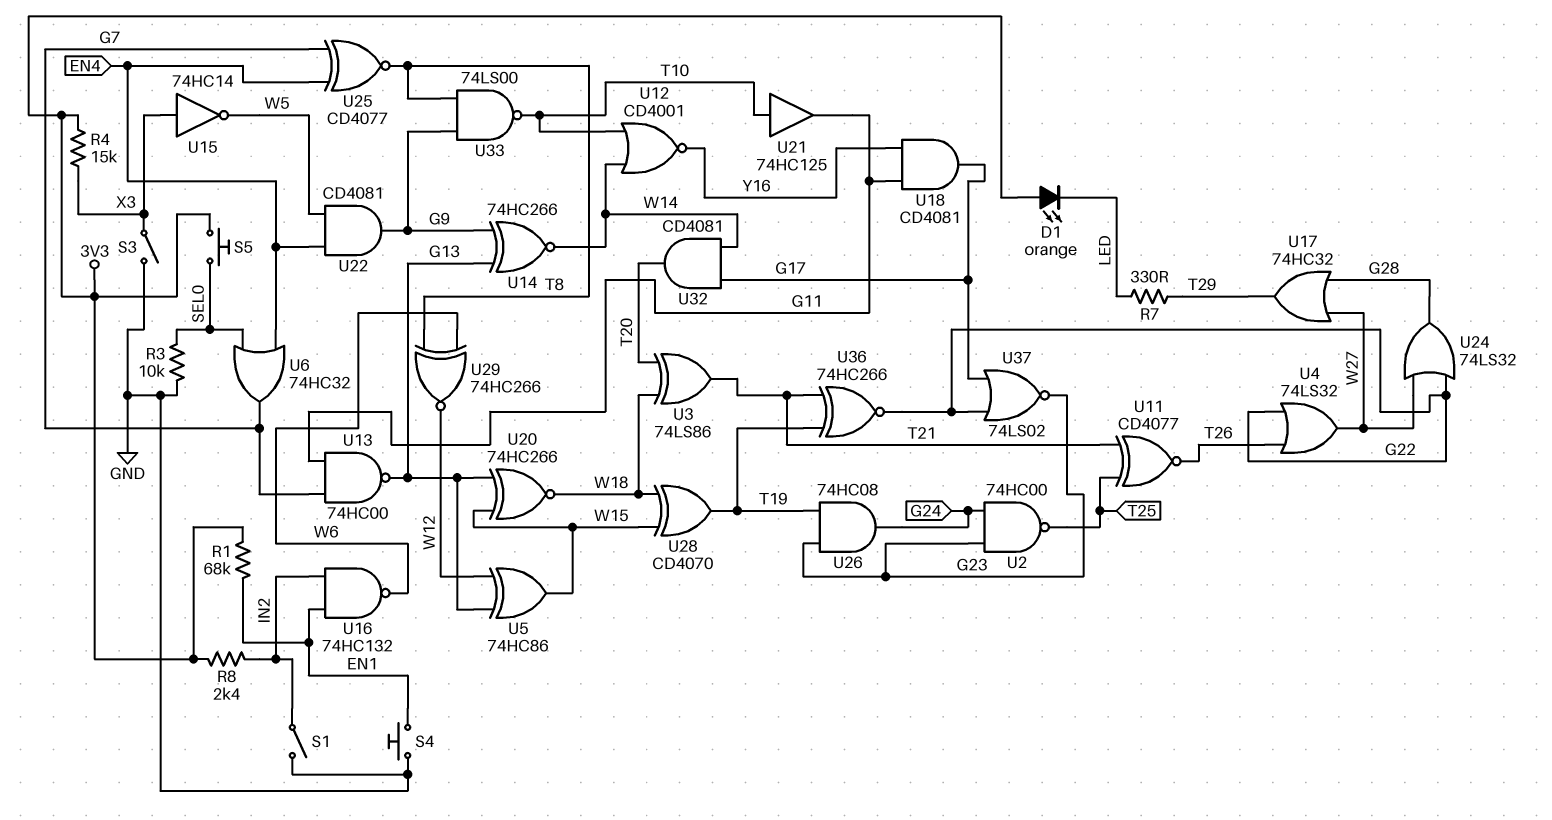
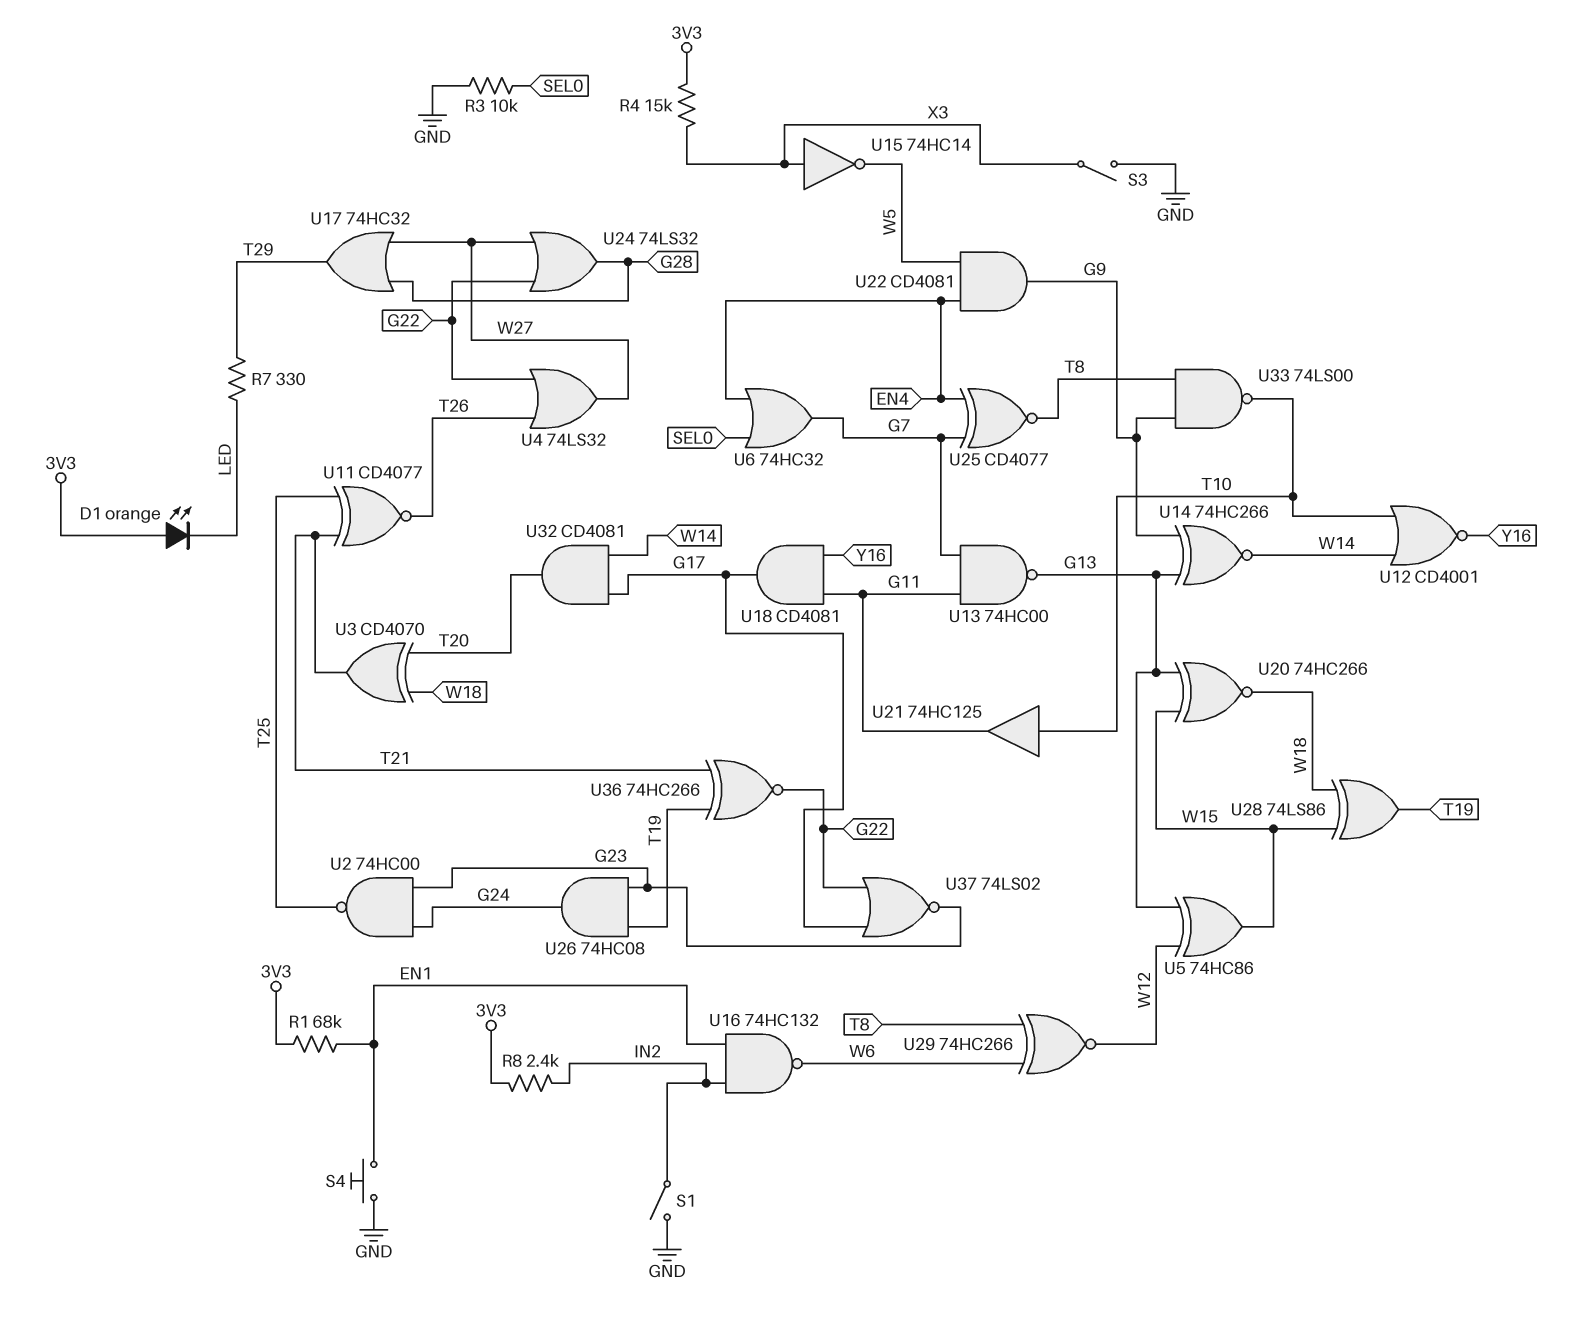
S5: button (3V3, SEL0) -> none
U3: XOR 74LS86 (in T20, in W18, out T21) -> XOR CD4070 (in T20, in W18, out T21)
U28: XOR CD4070 (in W15, in W18, out T19) -> XOR 74LS86 (in W15, in W18, out T19)

